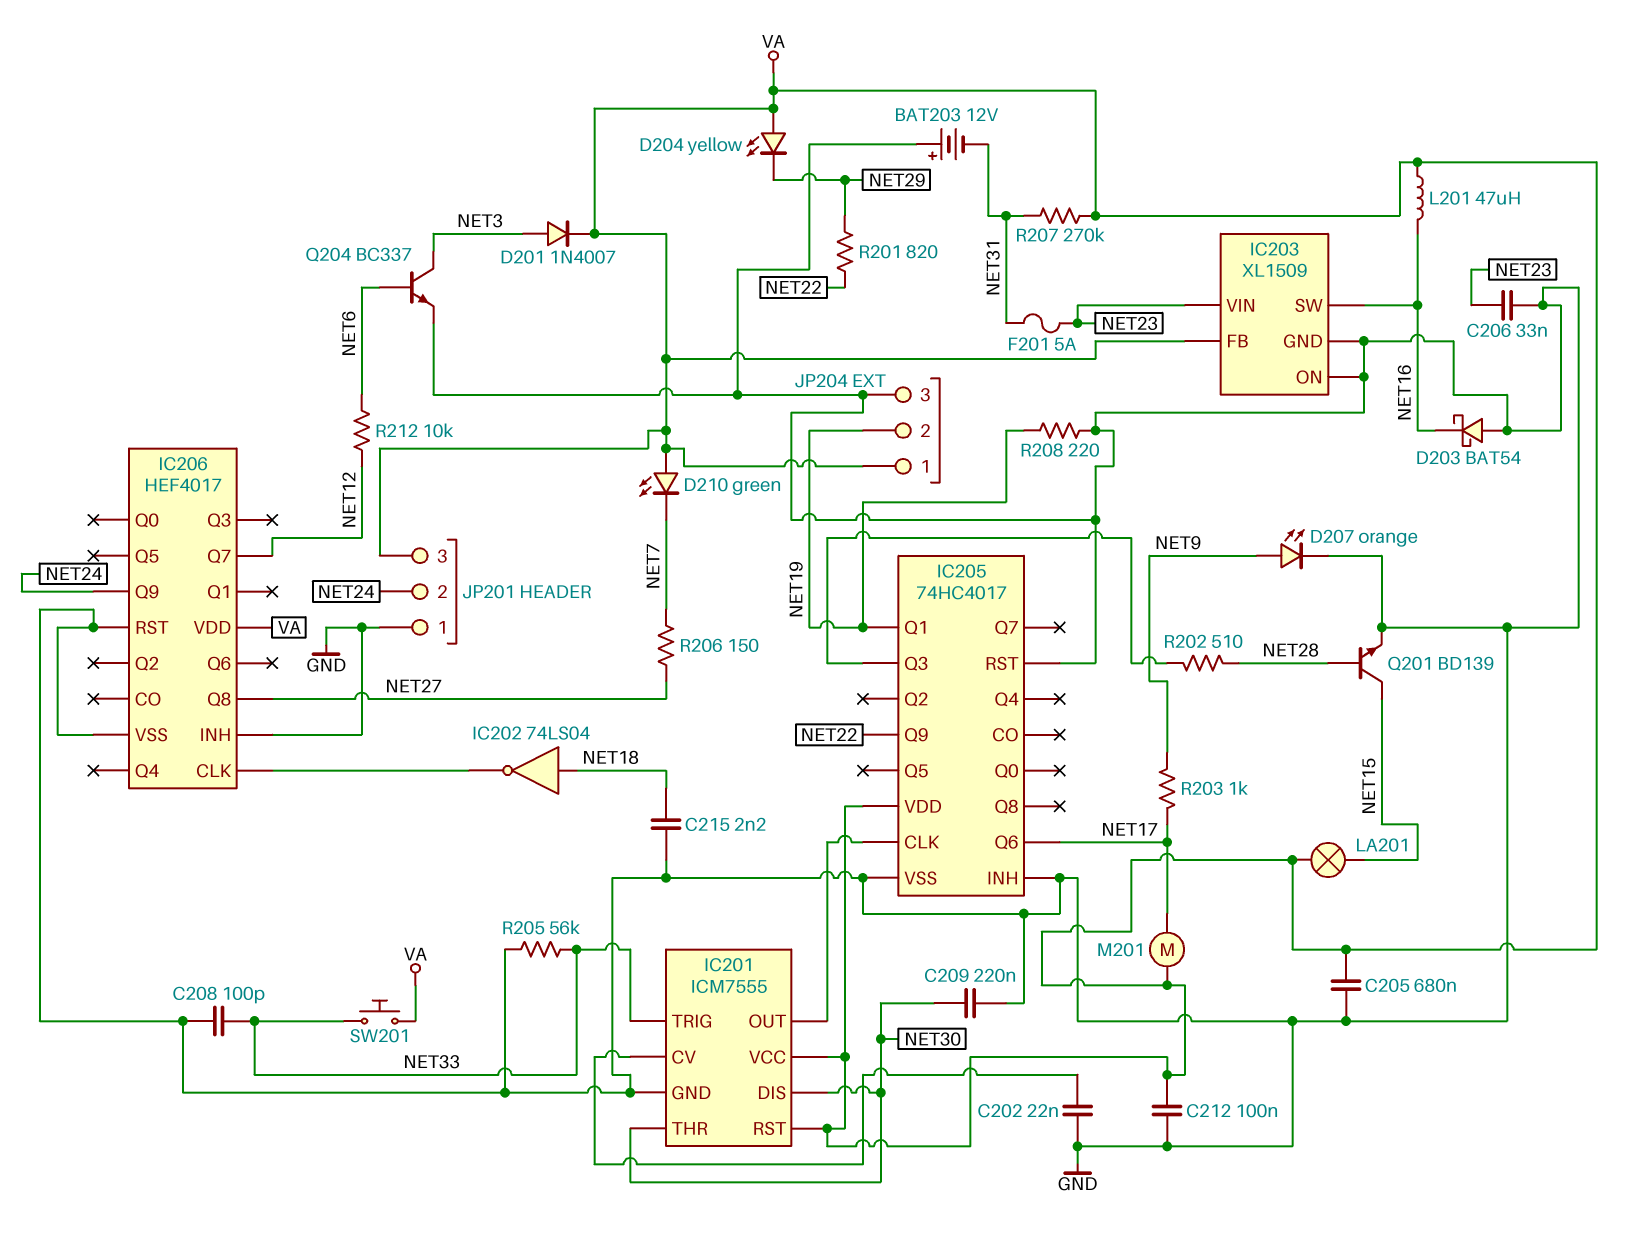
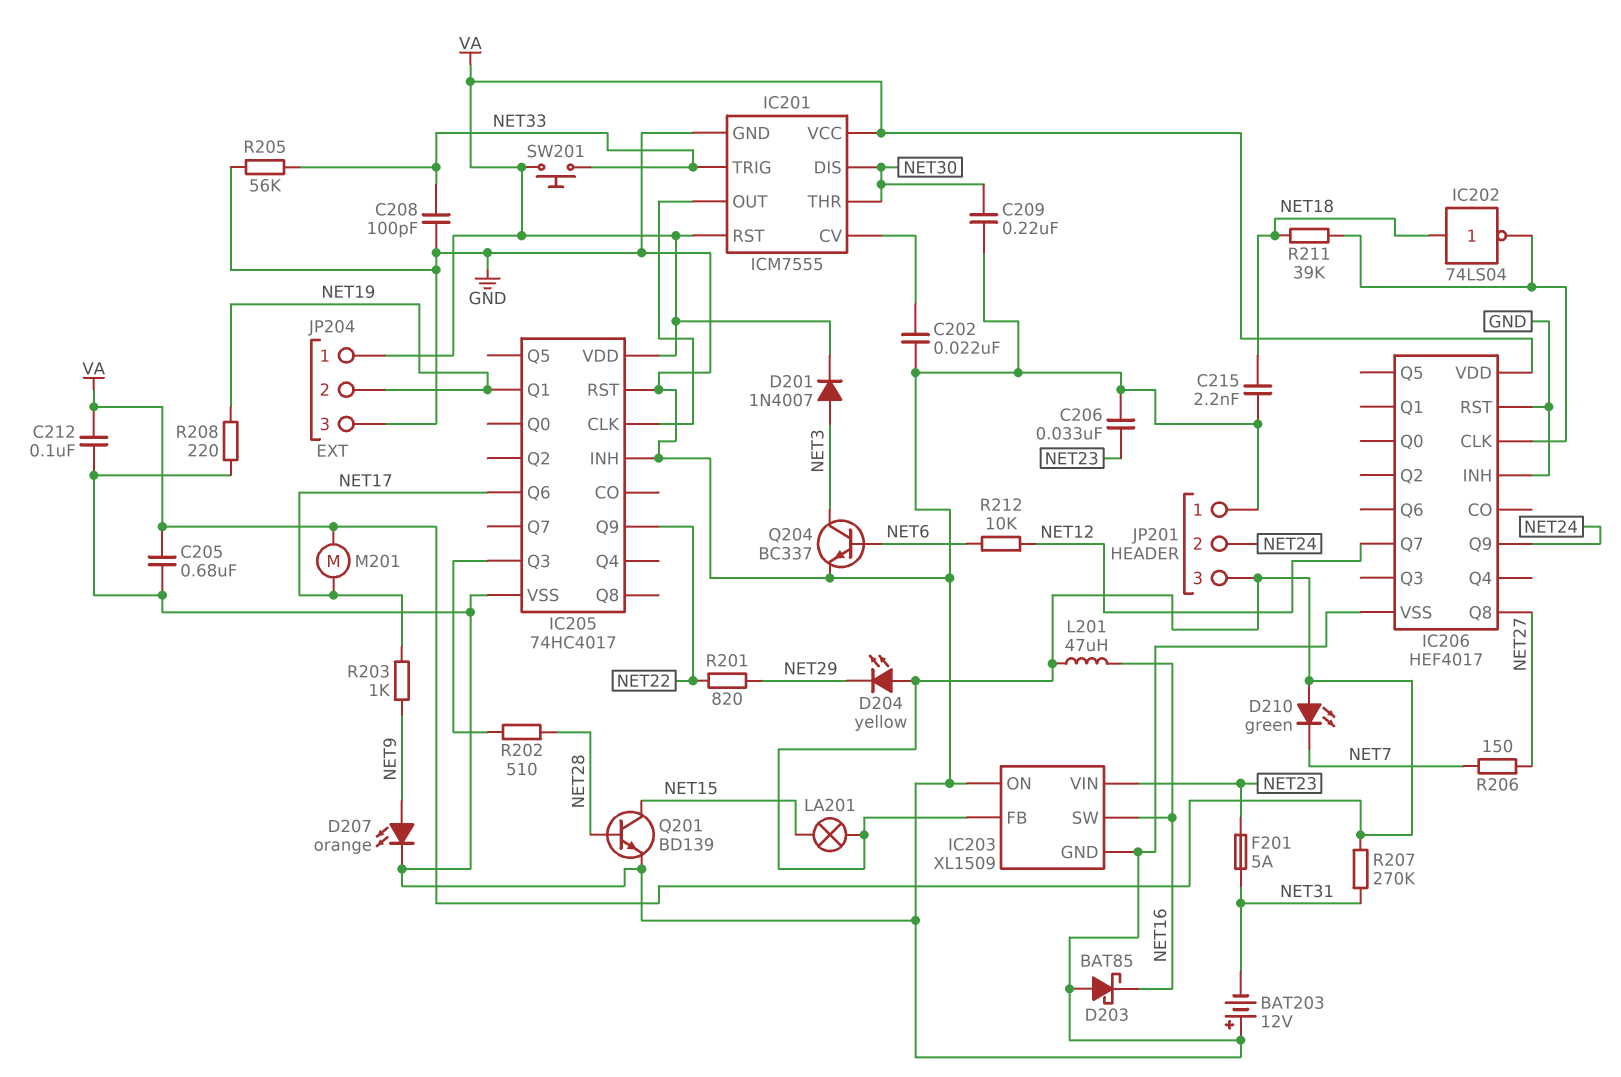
D203: schottky BAT54 (A GND, K NET16) -> schottky BAT85 (A GND, K NET16)
R211: none -> 39k (IC206/CLK, NET18)

